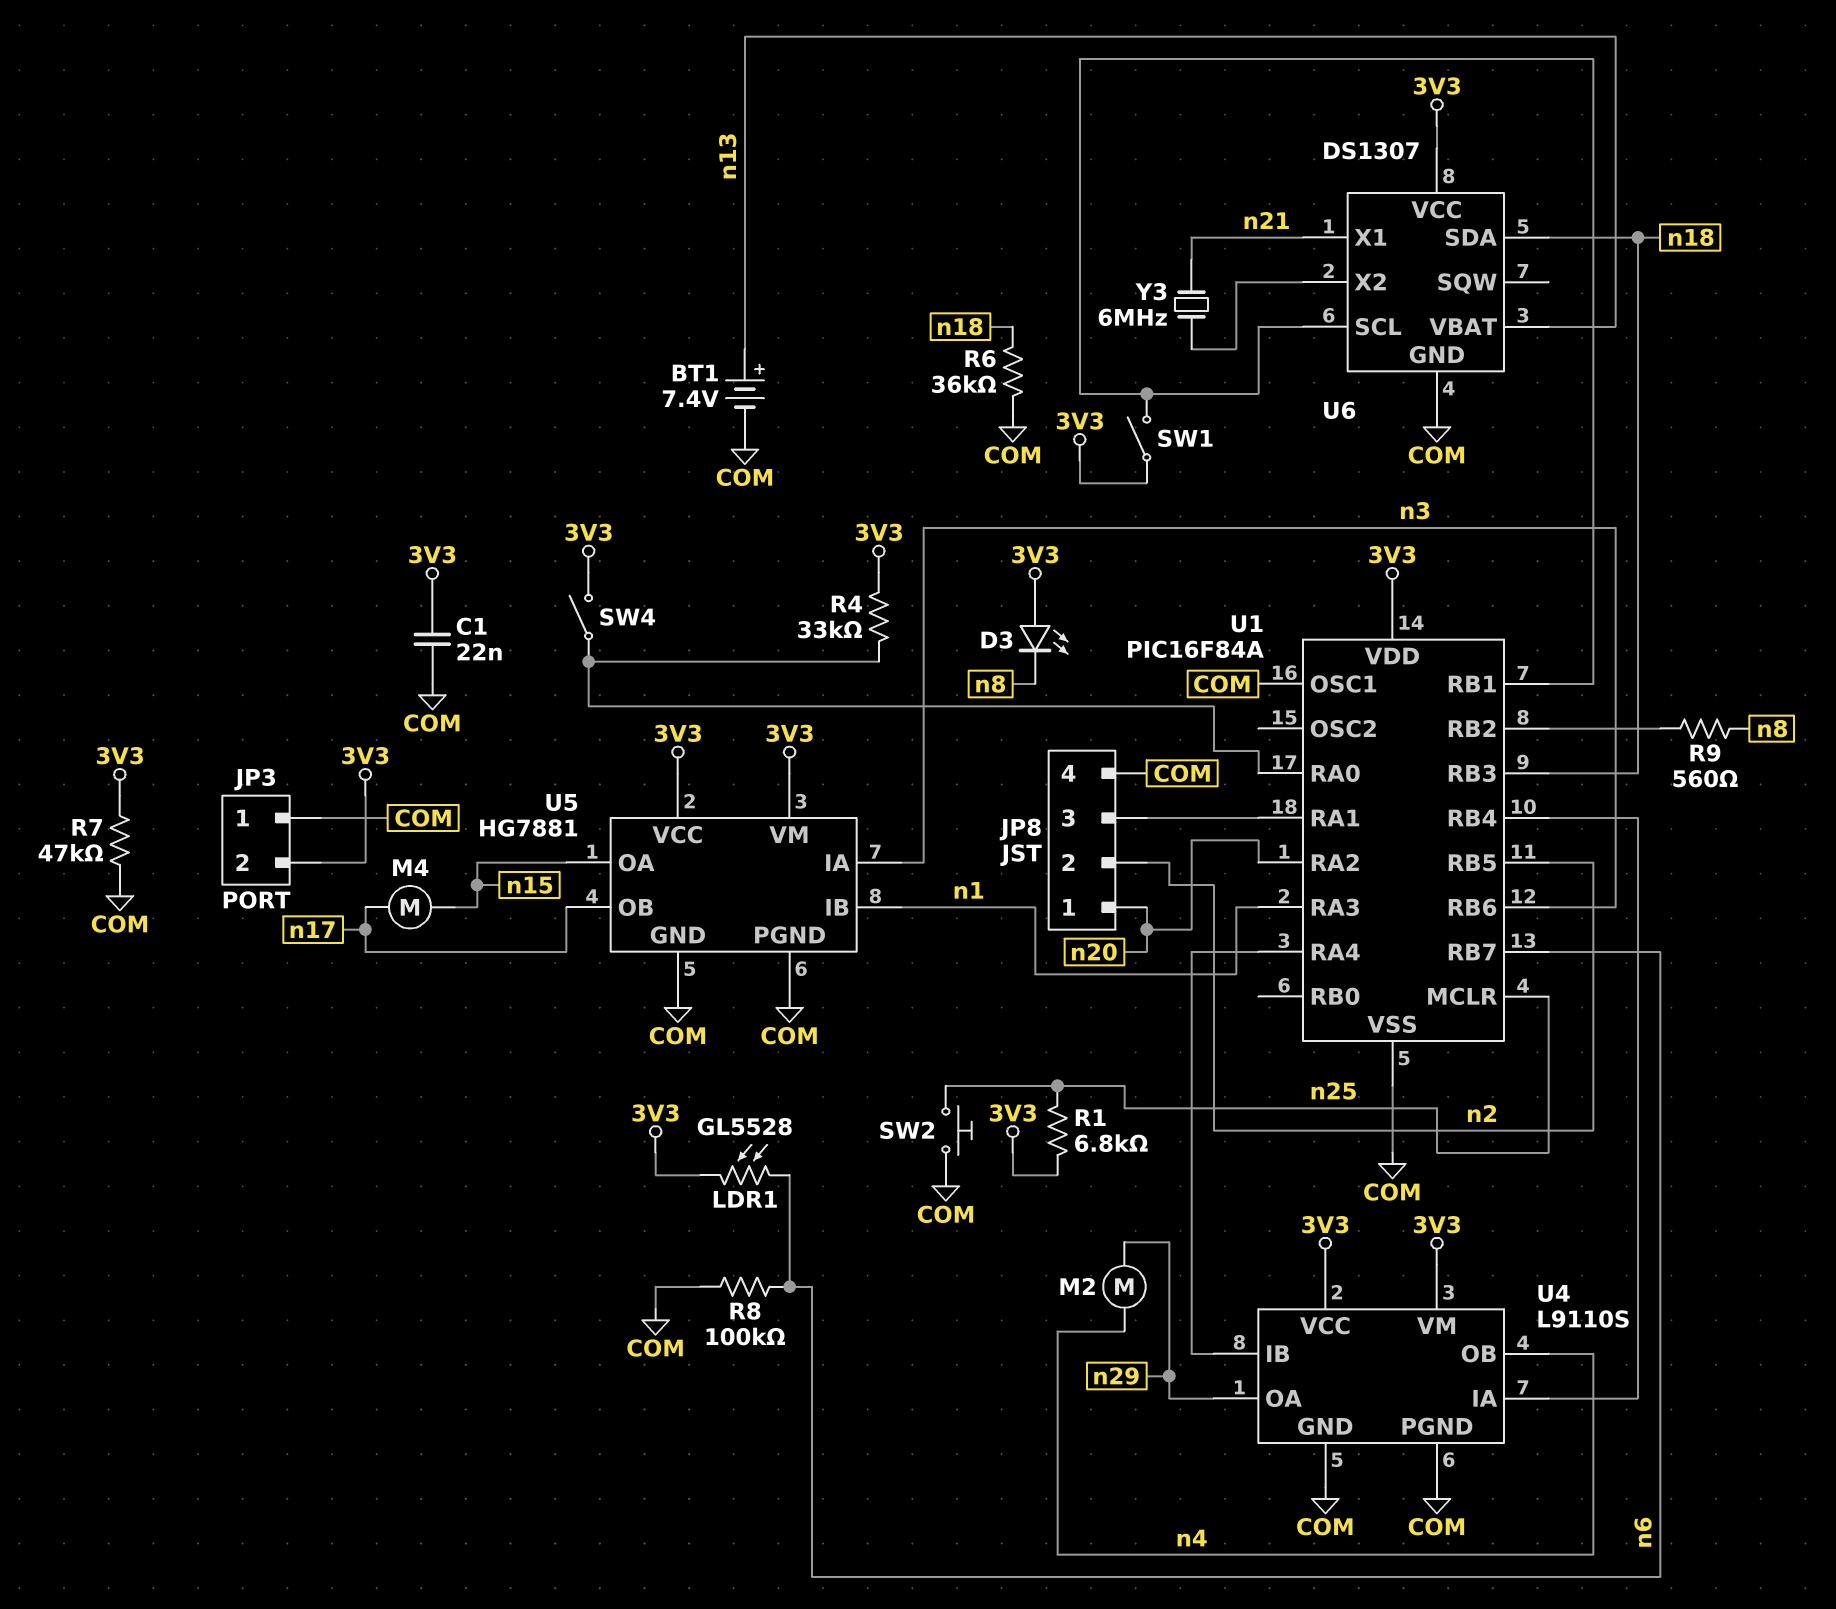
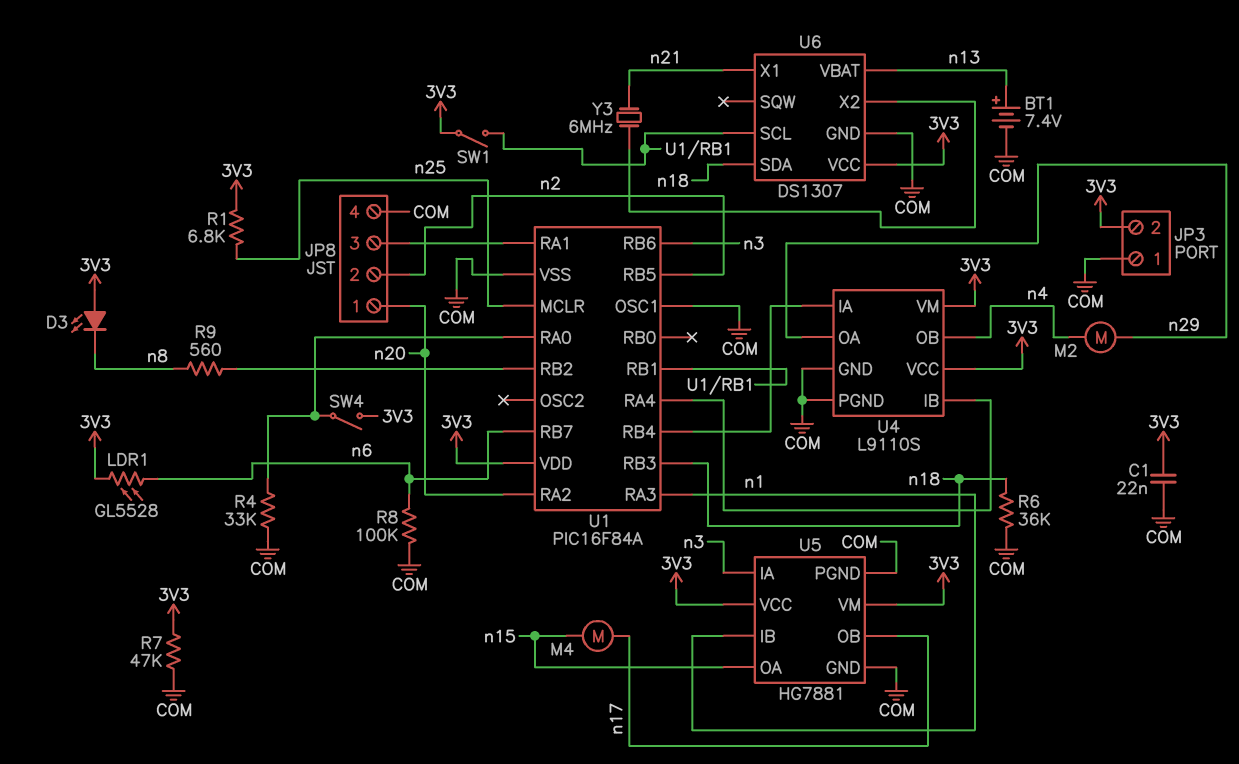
R4: 33k (3V3, U1/RA0) -> 33k (COM, U1/RA0)
SW2: button (COM, n25) -> none

